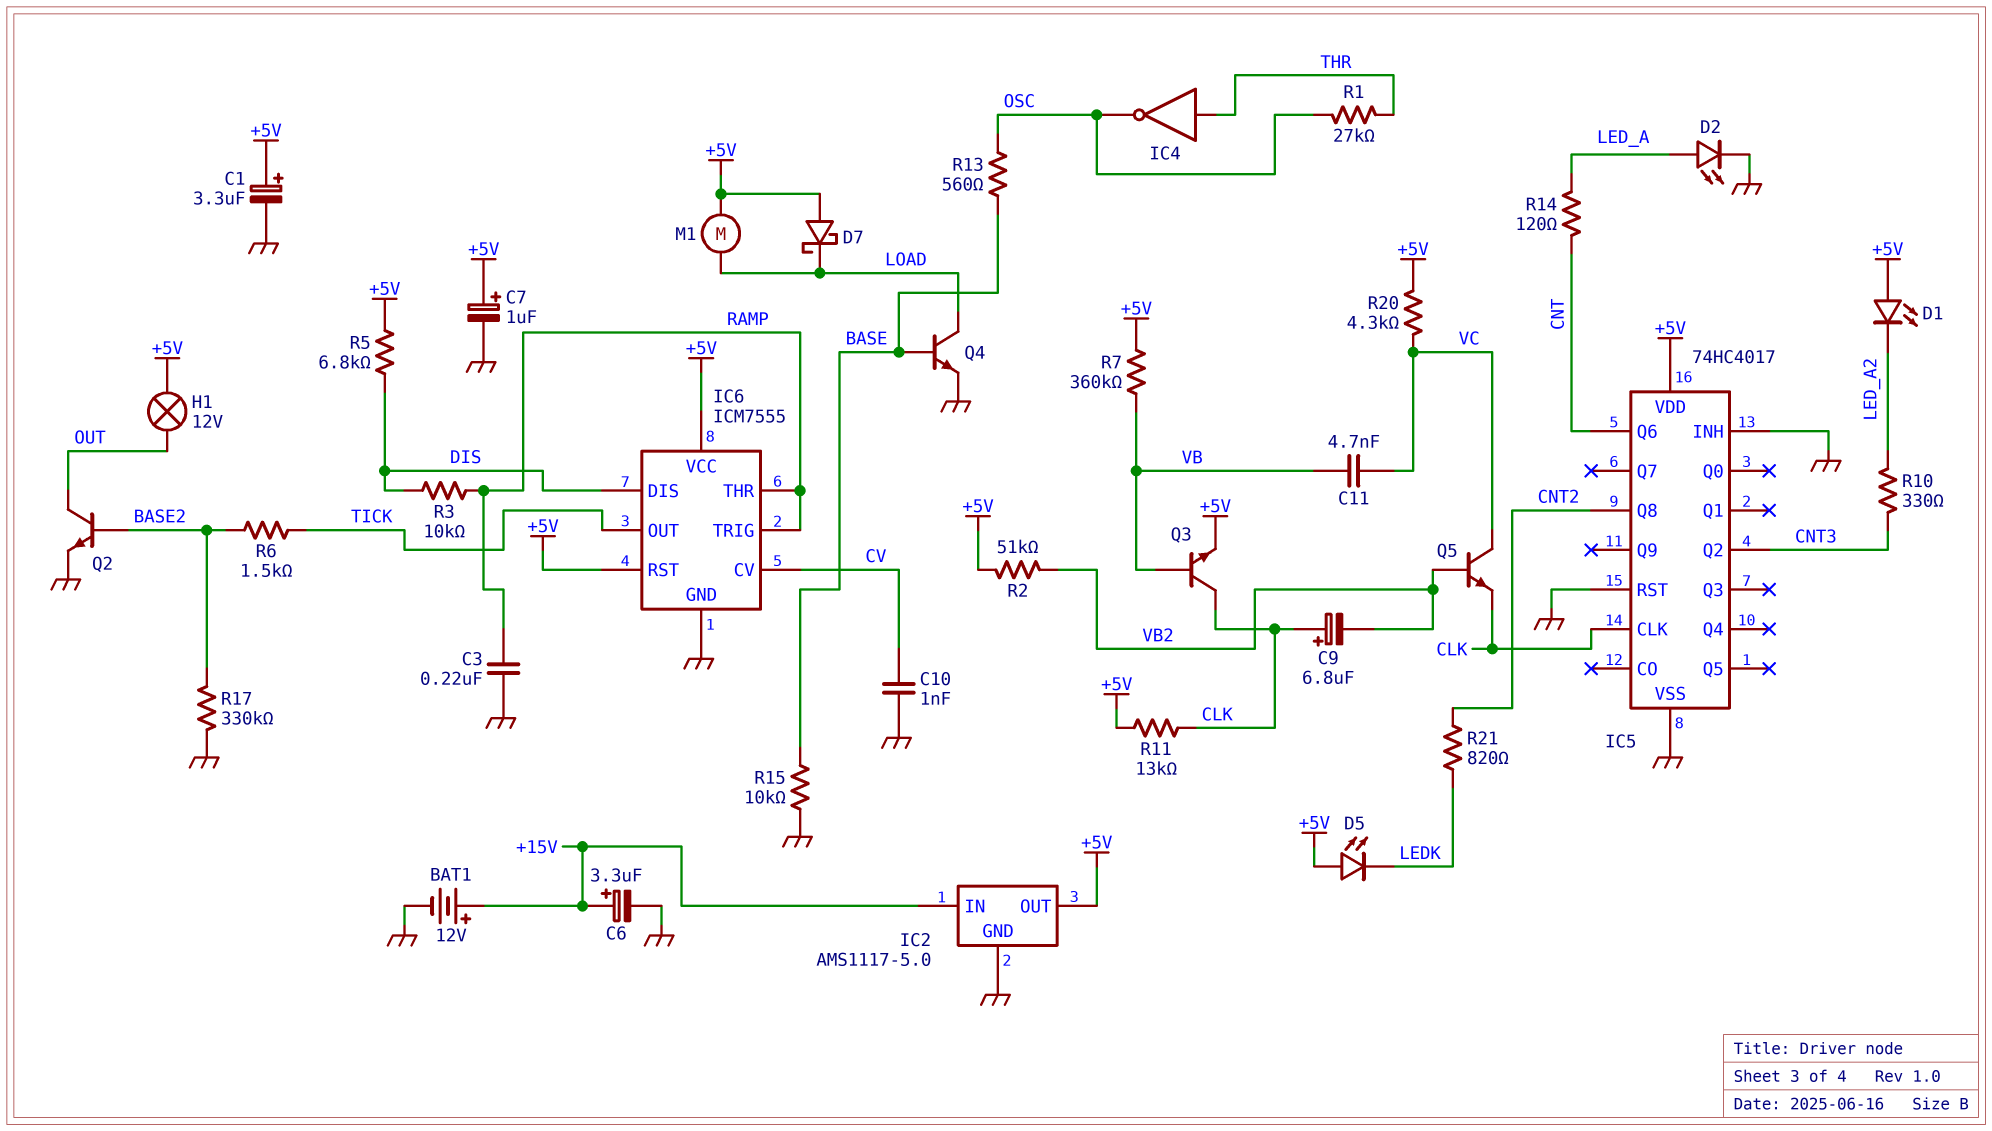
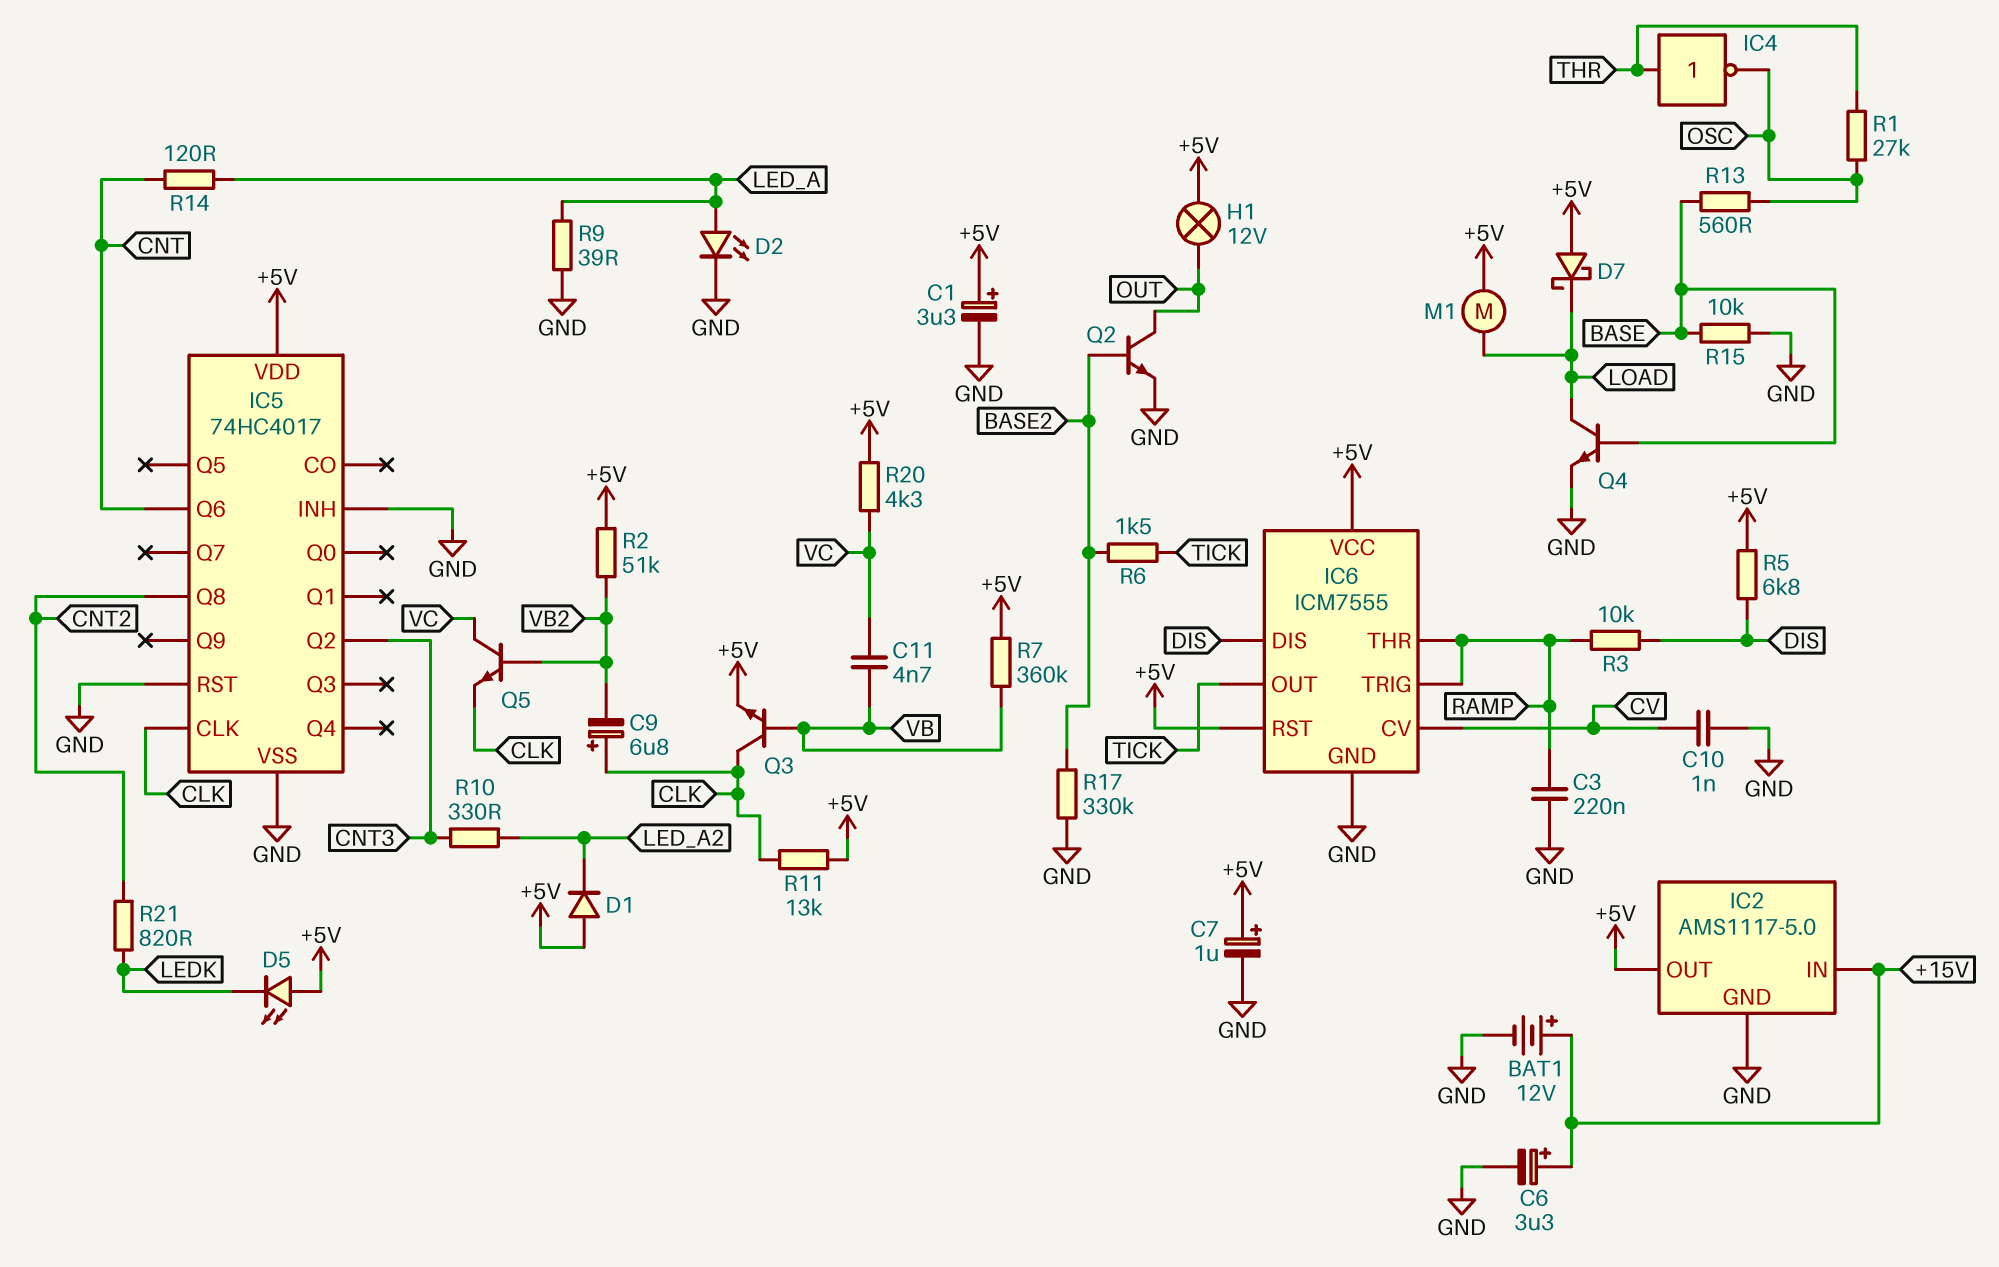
D1: LED (A +5V, K LED_A2) -> diode (A +5V, K LED_A2)
R9: none -> 39 (GND, LED_A)

